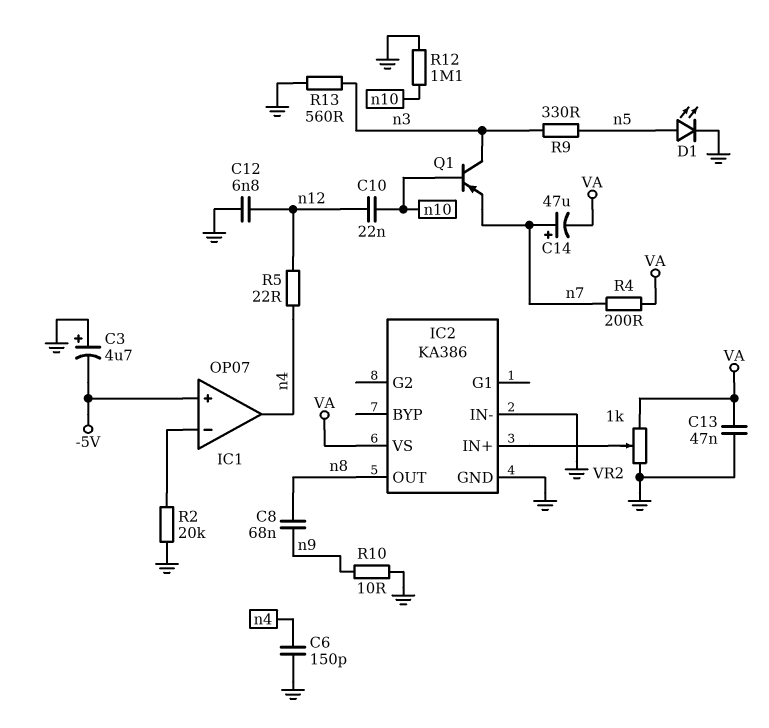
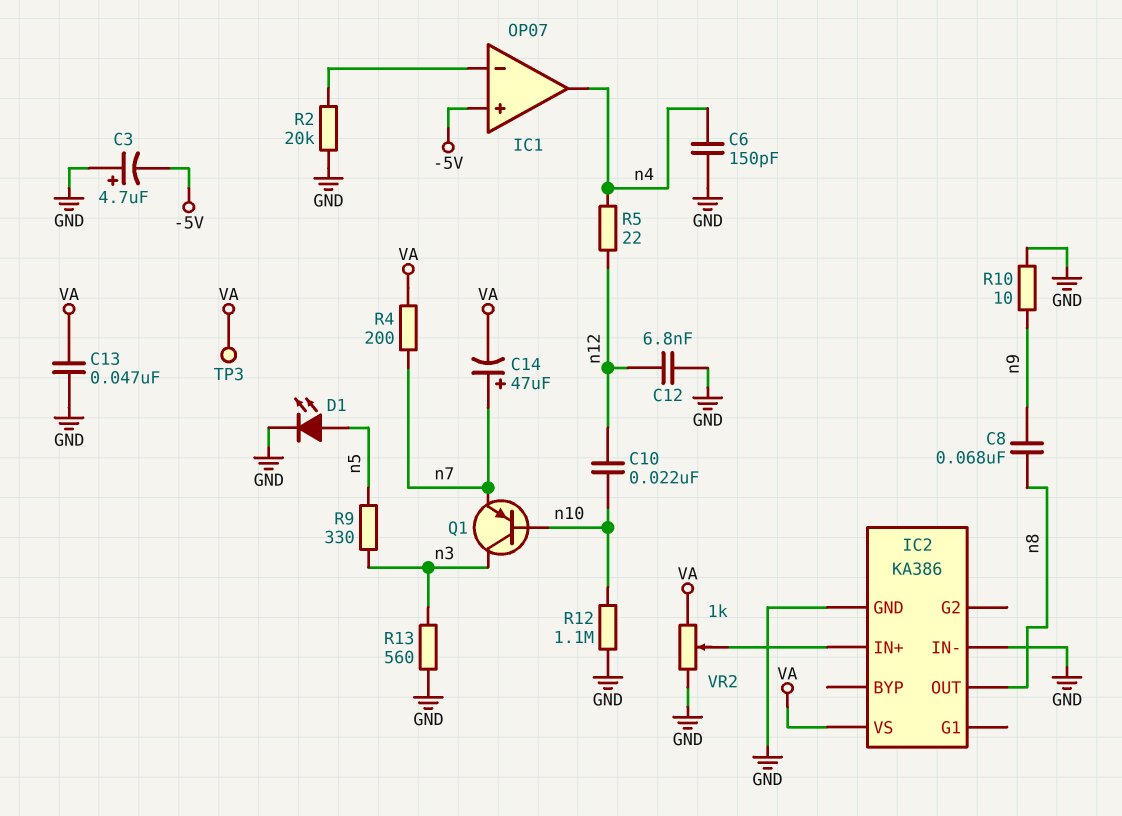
TP3: none -> test point (VA)

